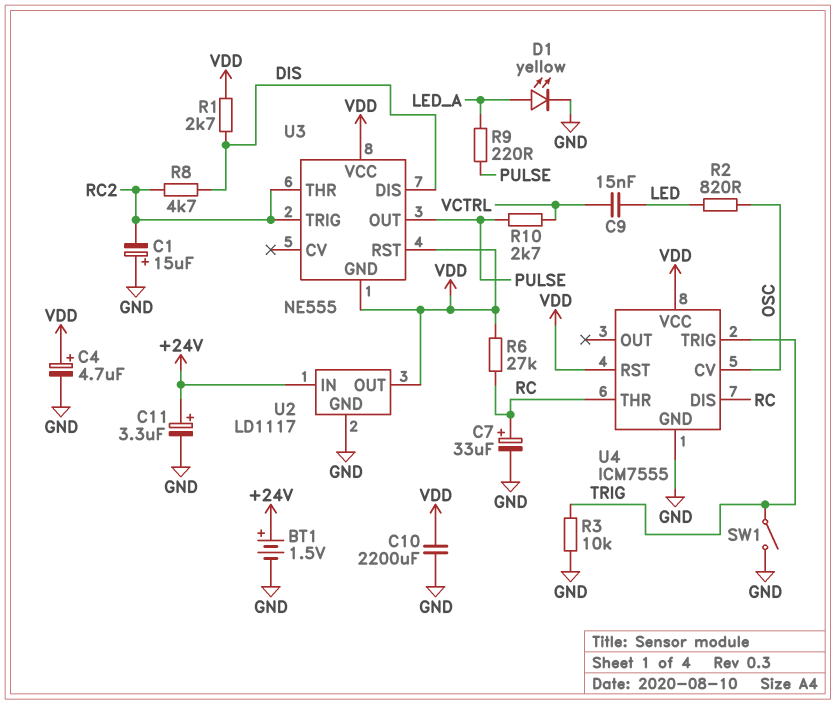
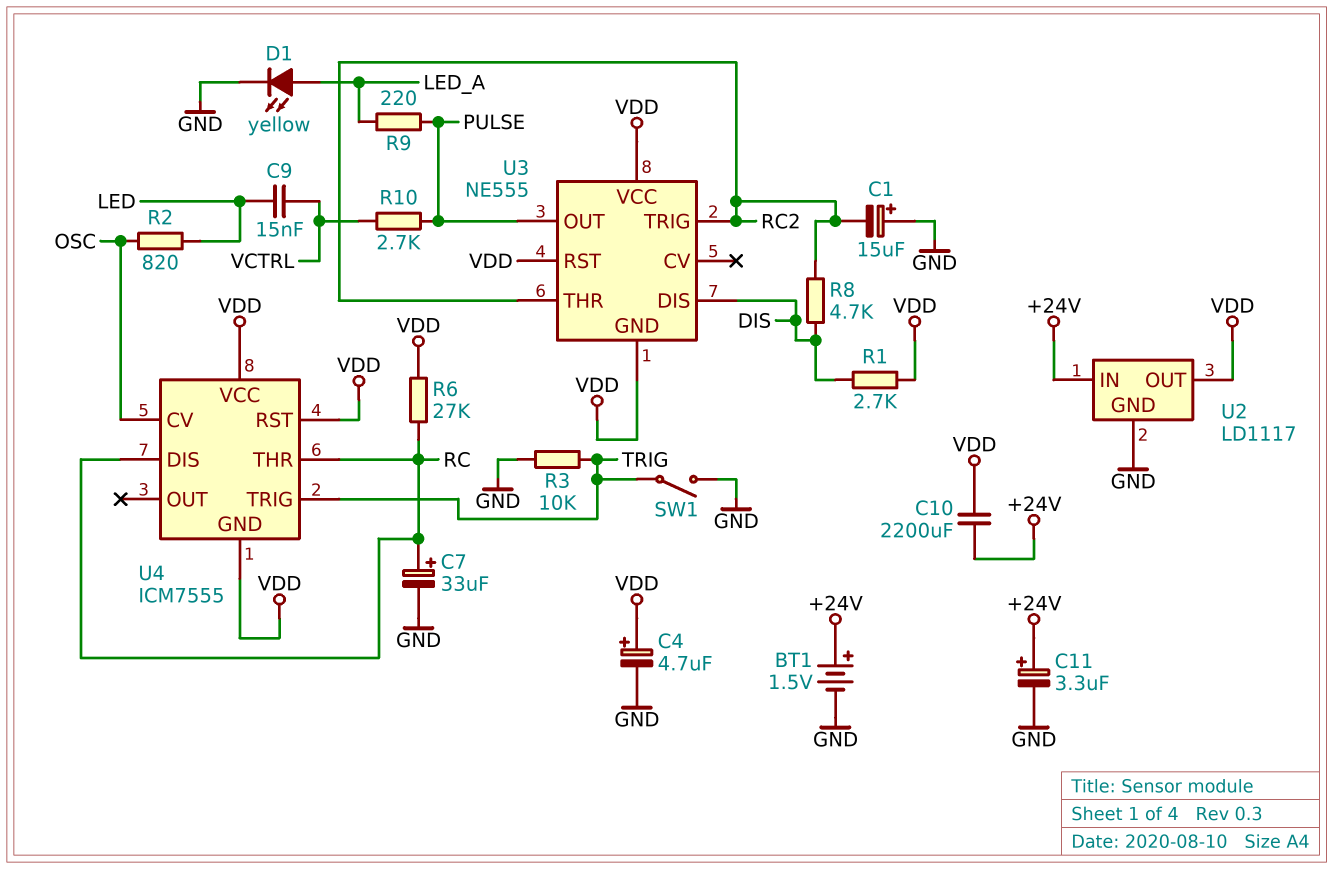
C10: 2200uF (GND, VDD) -> 2200uF (+24V, VDD)
U4 pin GND: GND -> VDD

